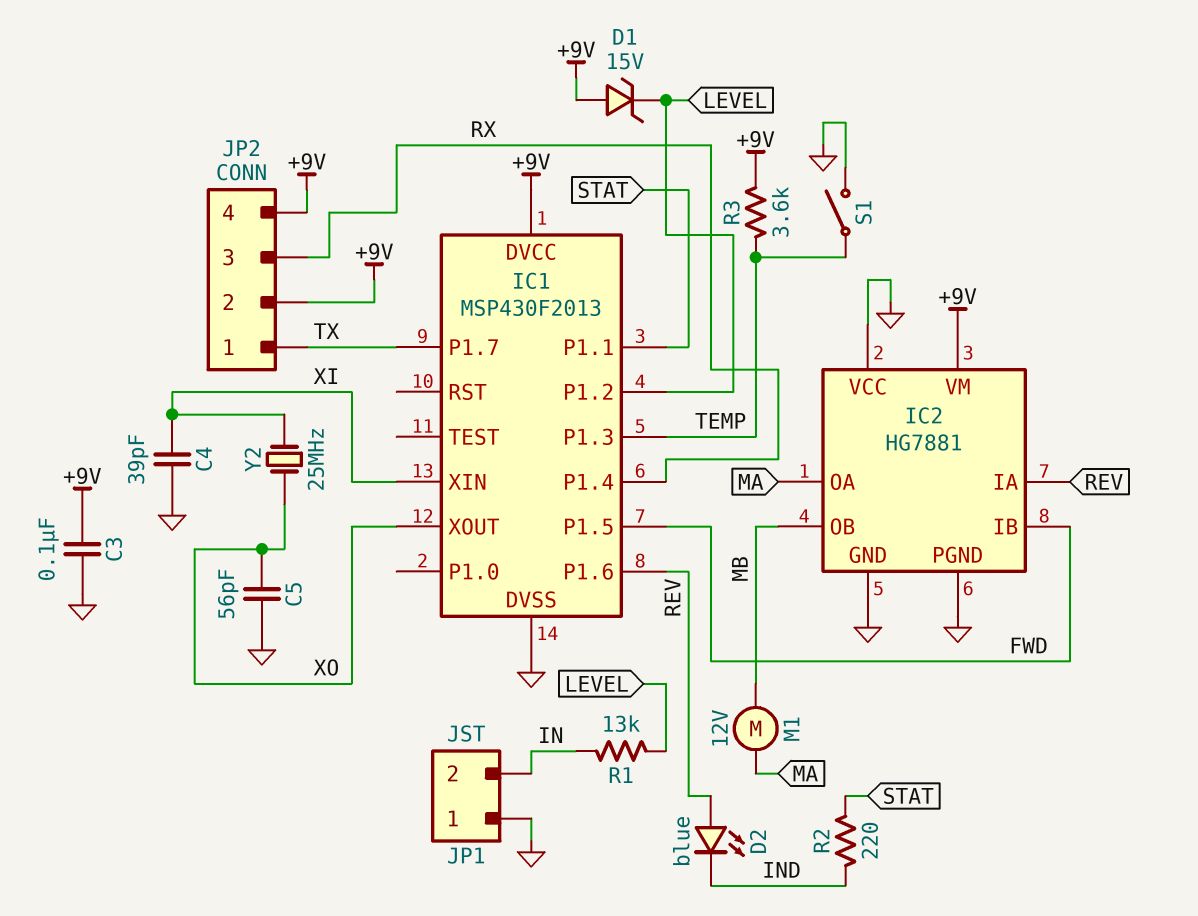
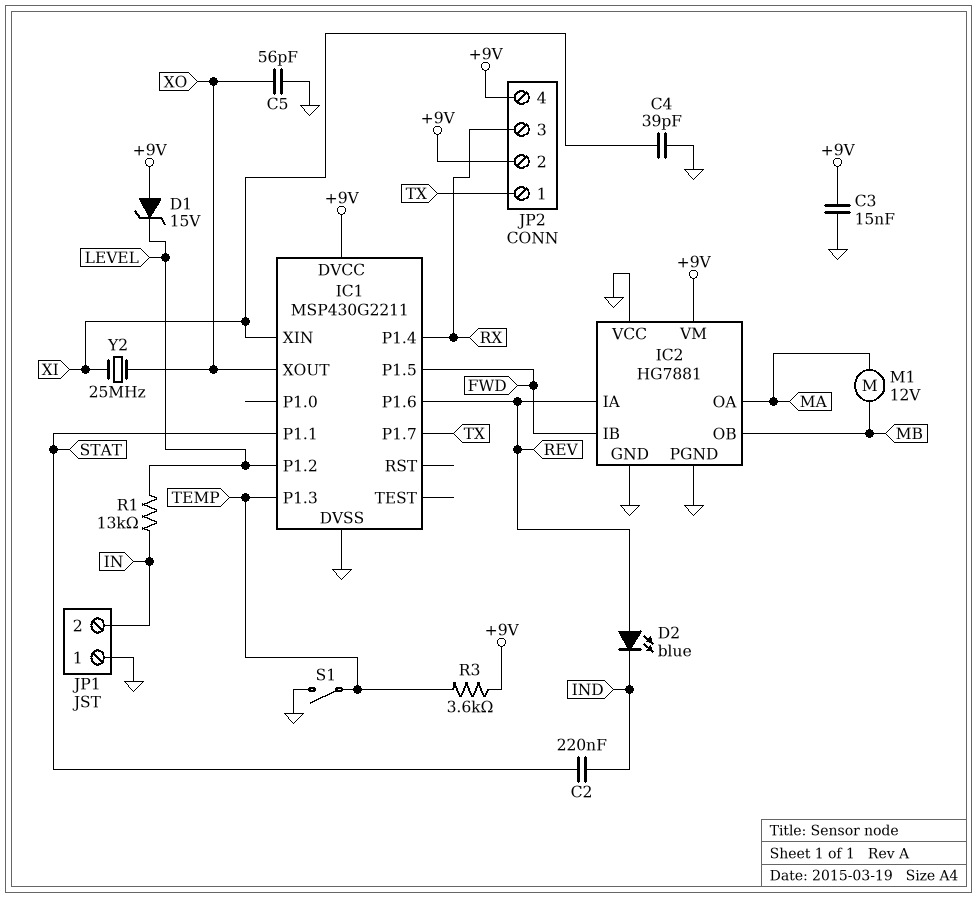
C2: none -> 220nF (IND, STAT)
C3: 100nF (+9V, GND) -> 15nF (+9V, GND)
IC1: MSP430F2013 -> MSP430G2211
R2: 220 (IND, STAT) -> none

